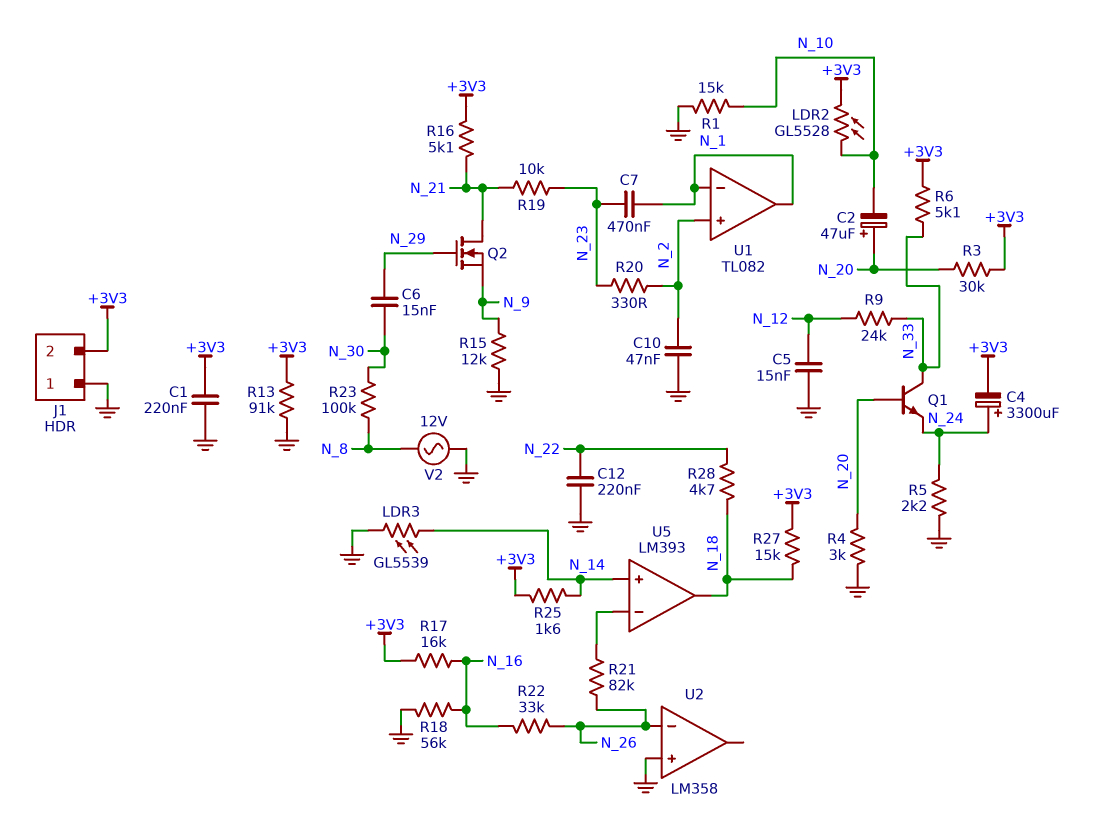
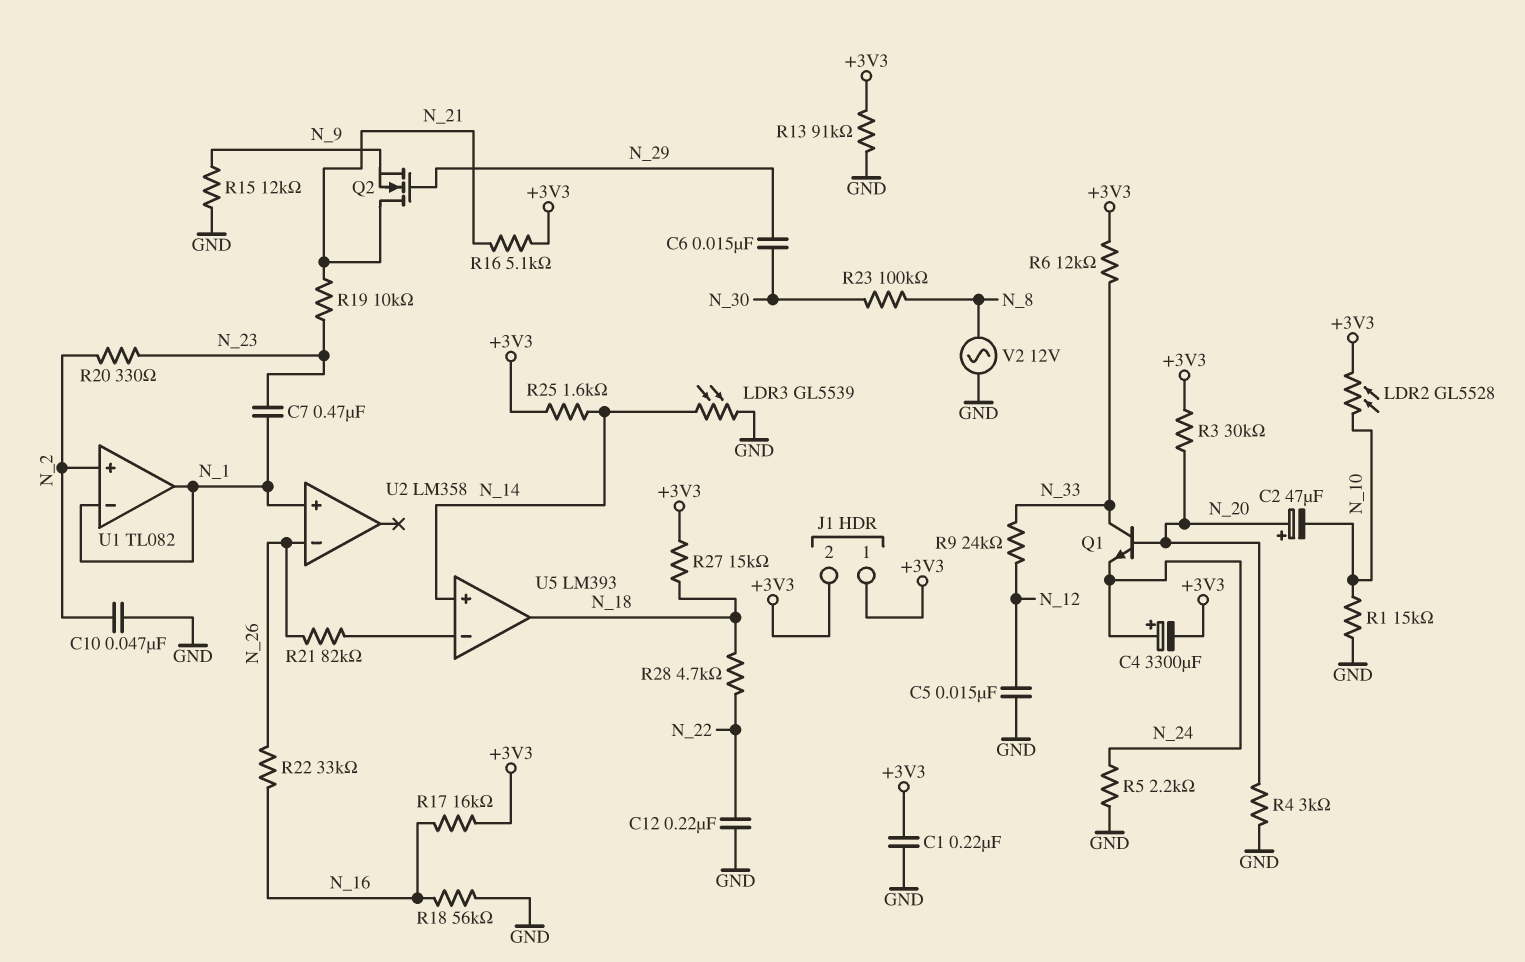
J1 pin 1: GND -> +3V3
R6: 5.1k (+3V3, N_33) -> 12k (+3V3, N_33)
U2 pin in+: GND -> N_1

